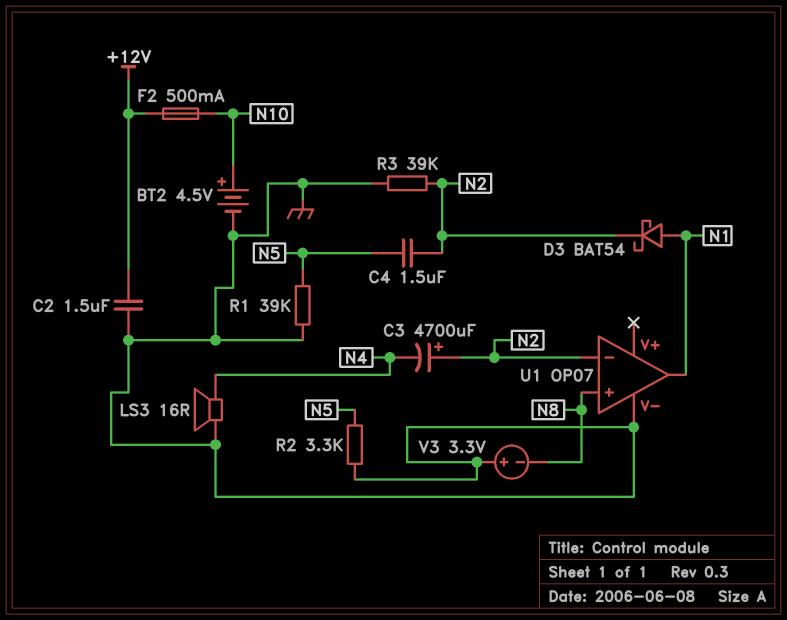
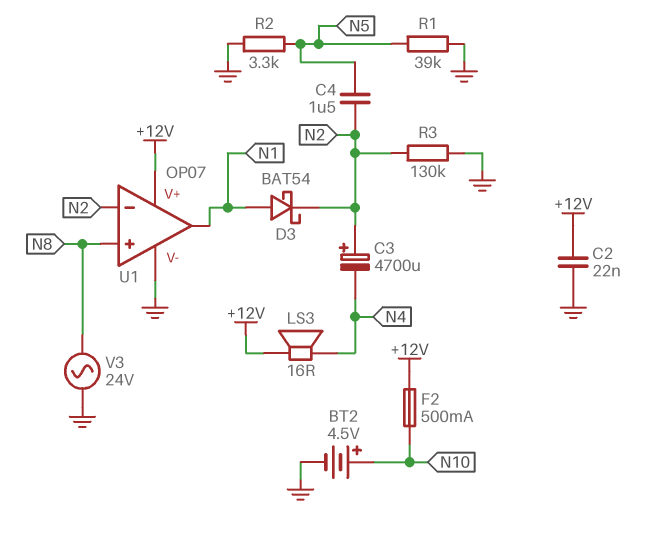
C2: 1.5uF (+12V, GND) -> 22nF (+12V, GND)
LS3: speaker 16R (GND, N4) -> speaker 16R (+12V, N4)
R3: 39k (GND, N2) -> 130k (GND, N2)
U1 pin V+: none -> +12V
V3: 3.3V (plus GND, minus N8) -> AC 24V (GND, N8)

